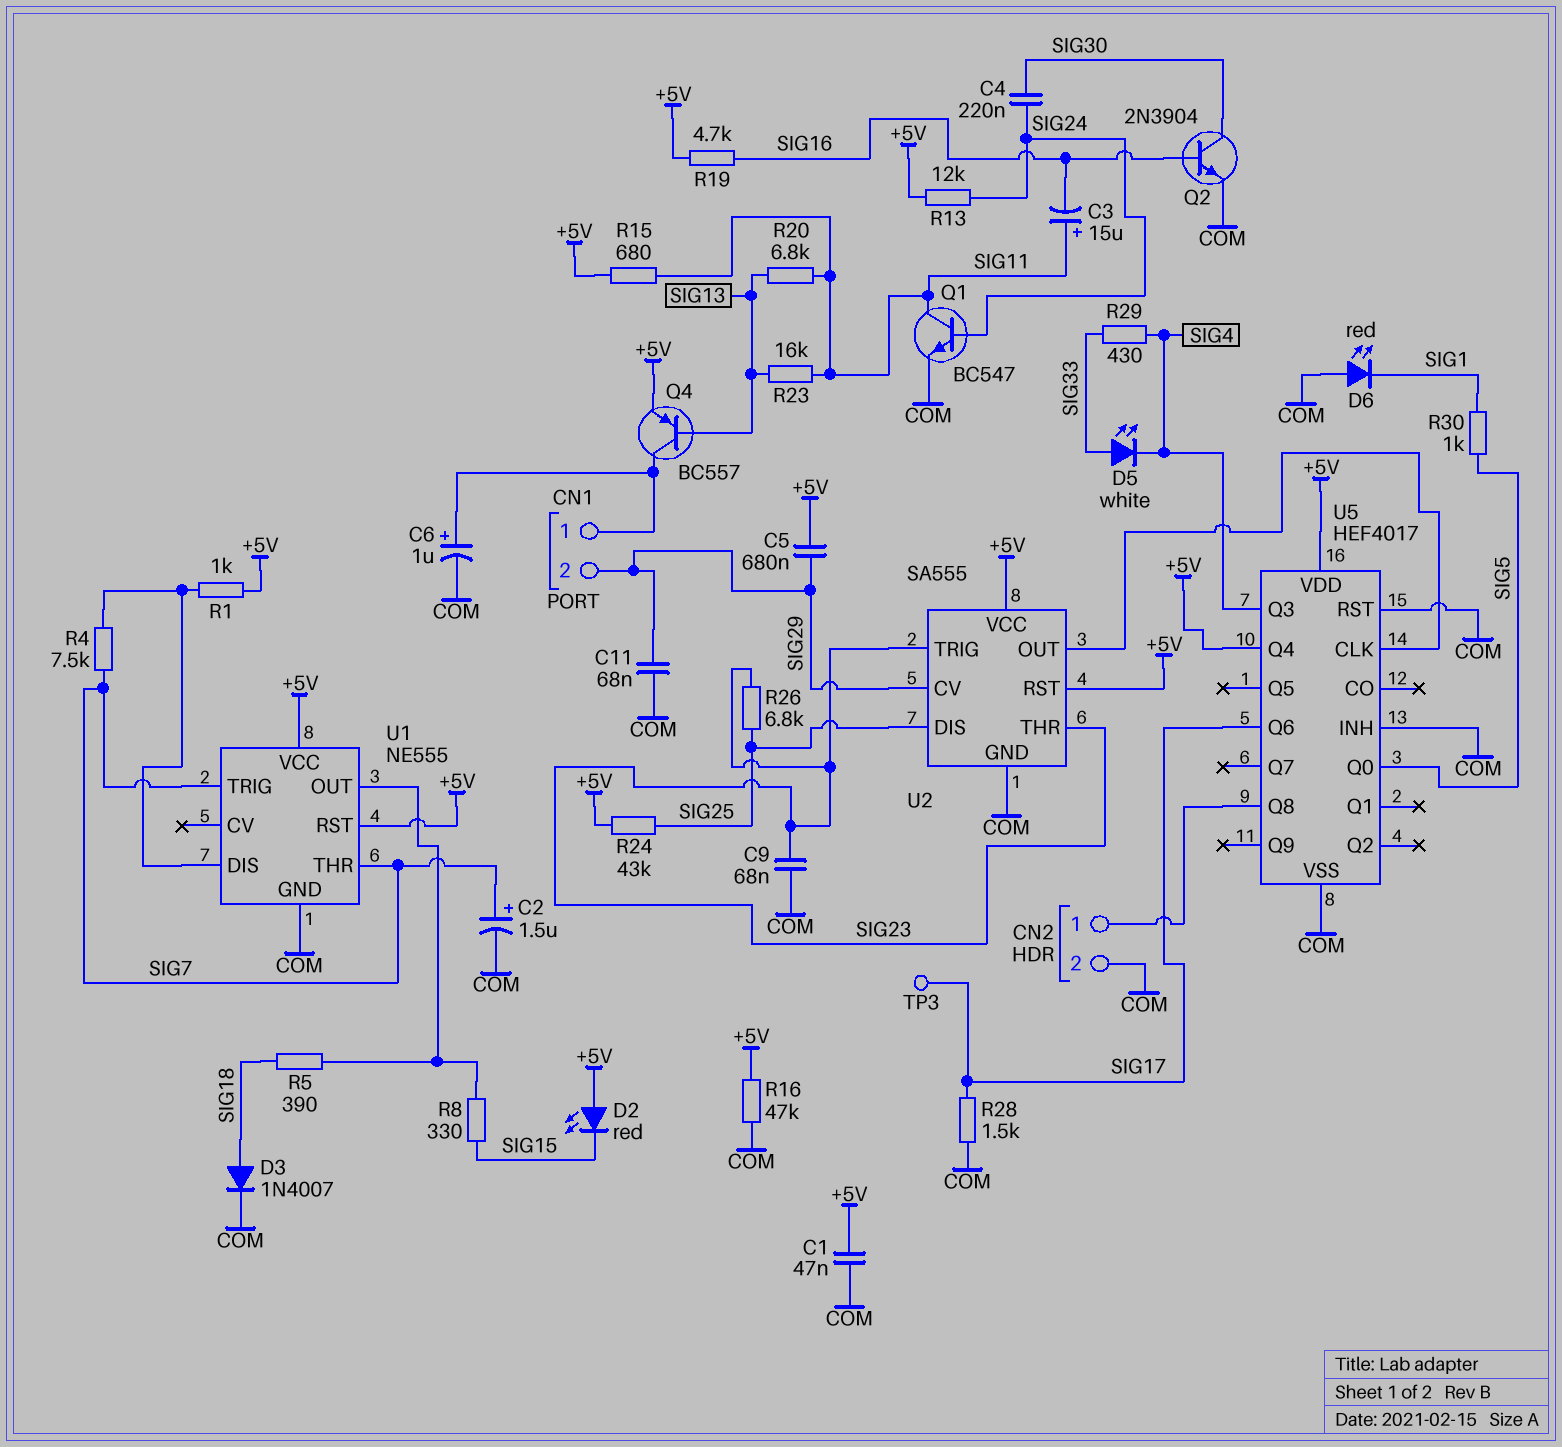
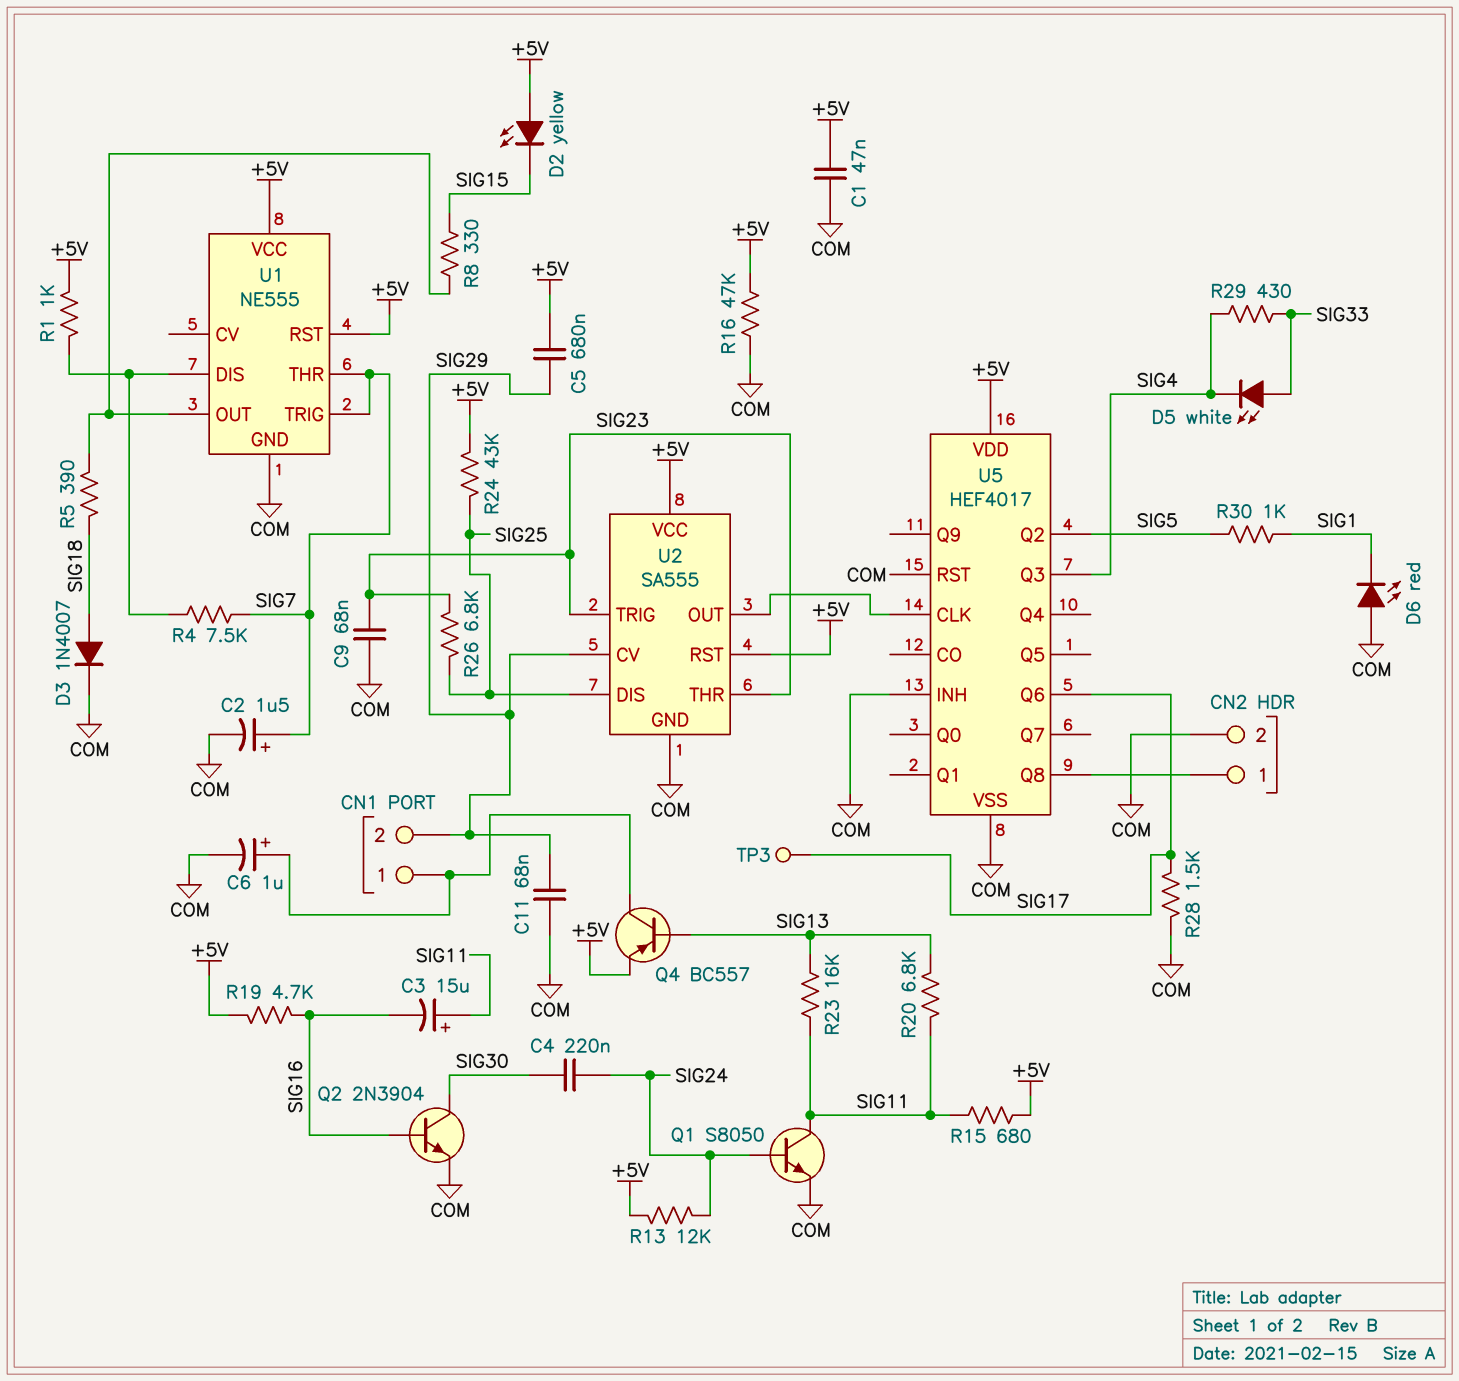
D2: LED red (A +5V, K SIG15) -> LED yellow (A +5V, K SIG15)
Q1: NPN BC547 (B SIG24, C SIG11, E COM) -> NPN S8050 (B SIG24, C SIG11, E COM)
U5 pin Q0: SIG5 -> none
U5 pin Q2: none -> SIG5
U5 pin Q4: +5V -> none

